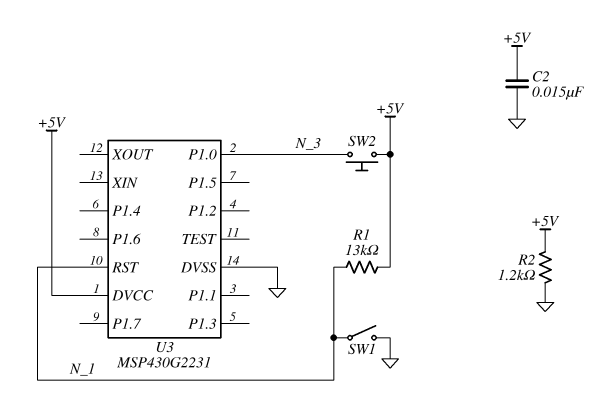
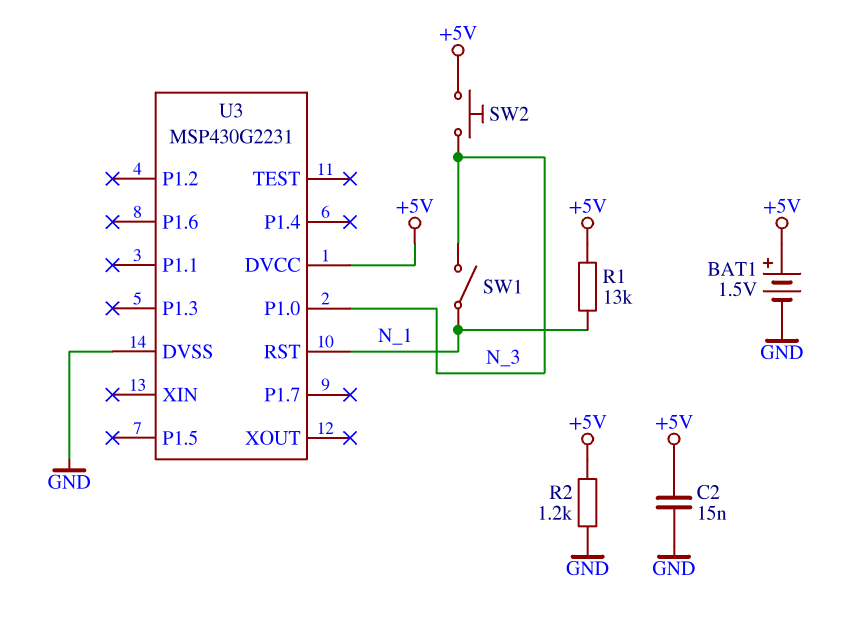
BAT1: none -> 1.5V (plus +5V, minus GND)
SW1: switch (GND, N_1) -> switch (N_1, N_3)

